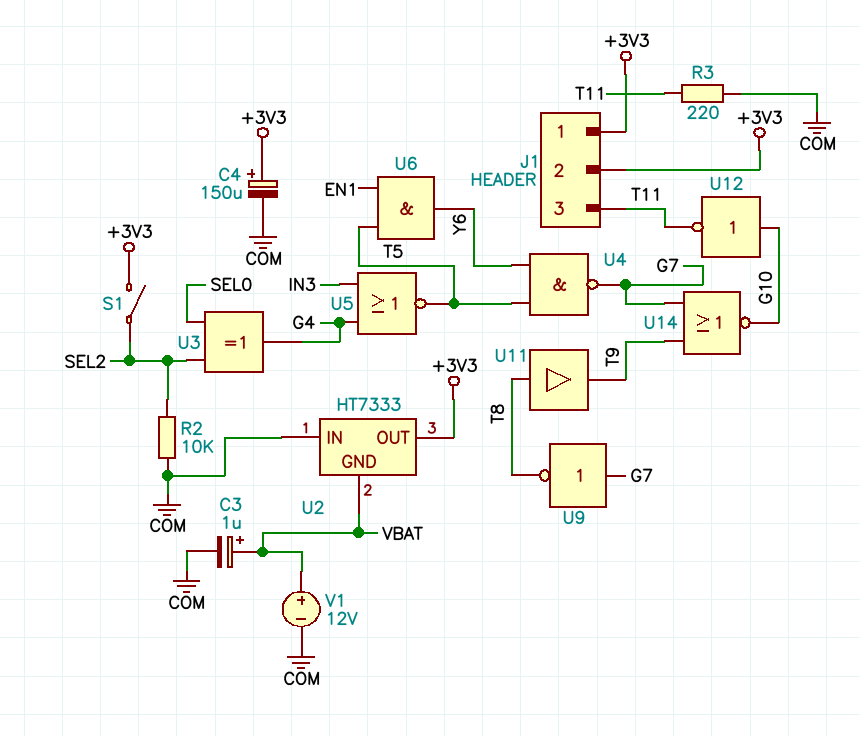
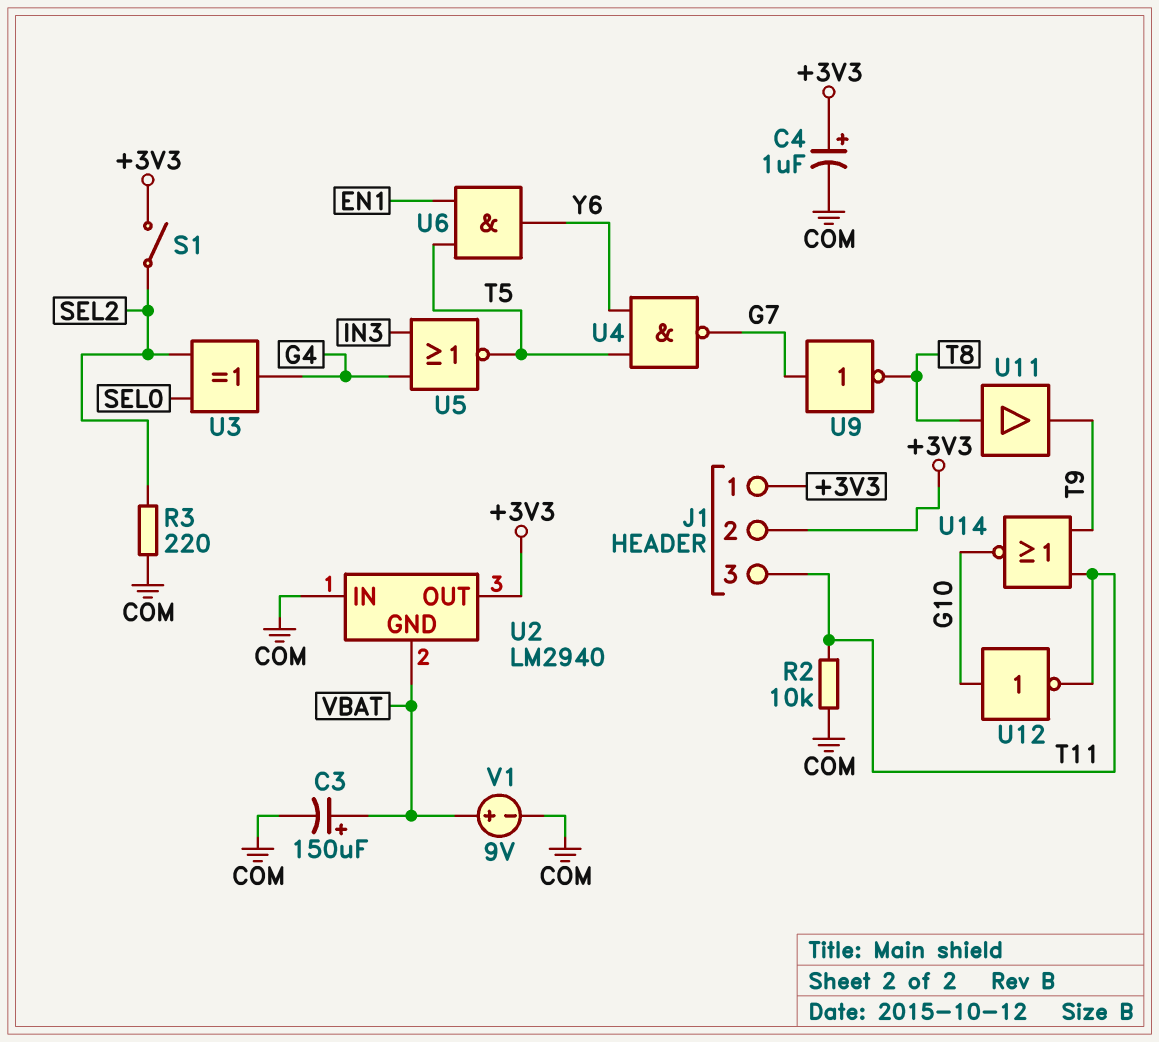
C3: 1uF (plus VBAT, minus COM) -> 150uF (plus VBAT, minus COM)
C4: 150uF (plus +3V3, minus COM) -> 1uF (plus +3V3, minus COM)
R2: 10k (COM, SEL2) -> 10k (COM, T11)
R3: 220 (COM, T11) -> 220 (COM, SEL2)
U2: HT7333 -> LM2940
U14: NOR (in G7, in T9, out G10) -> NOR (in T9, in T11, out G10)
V1: 12V (plus VBAT, minus COM) -> 9V (plus VBAT, minus COM)

